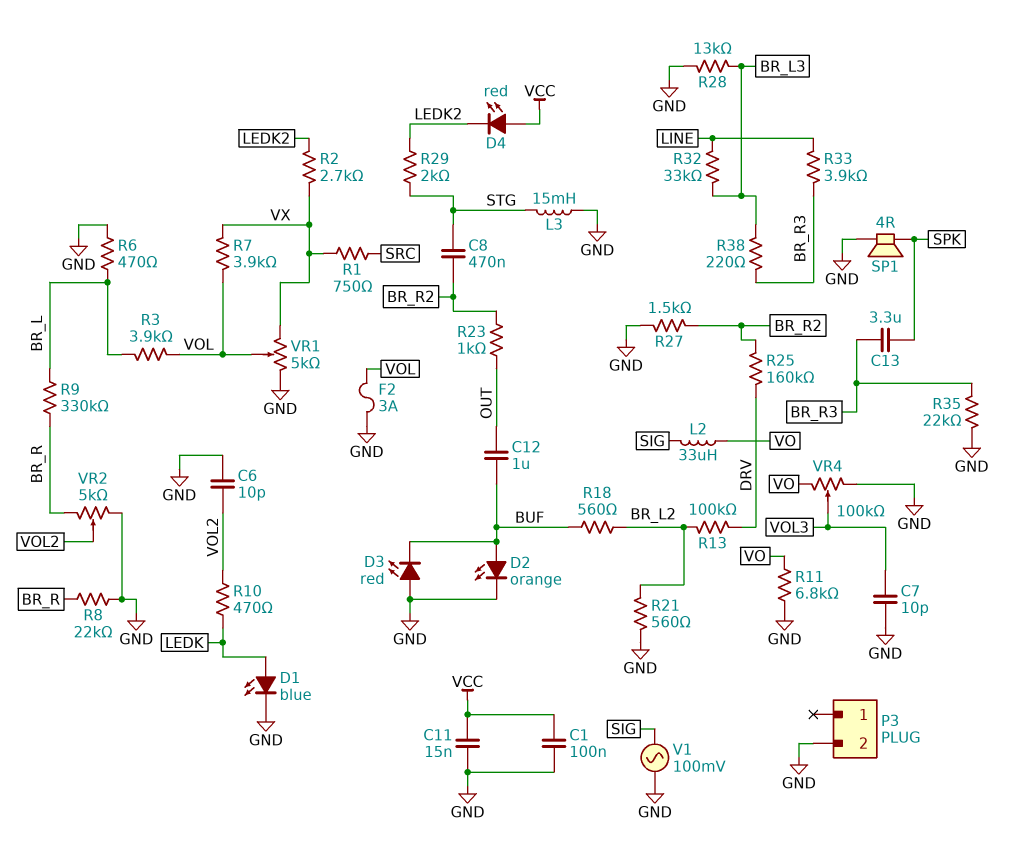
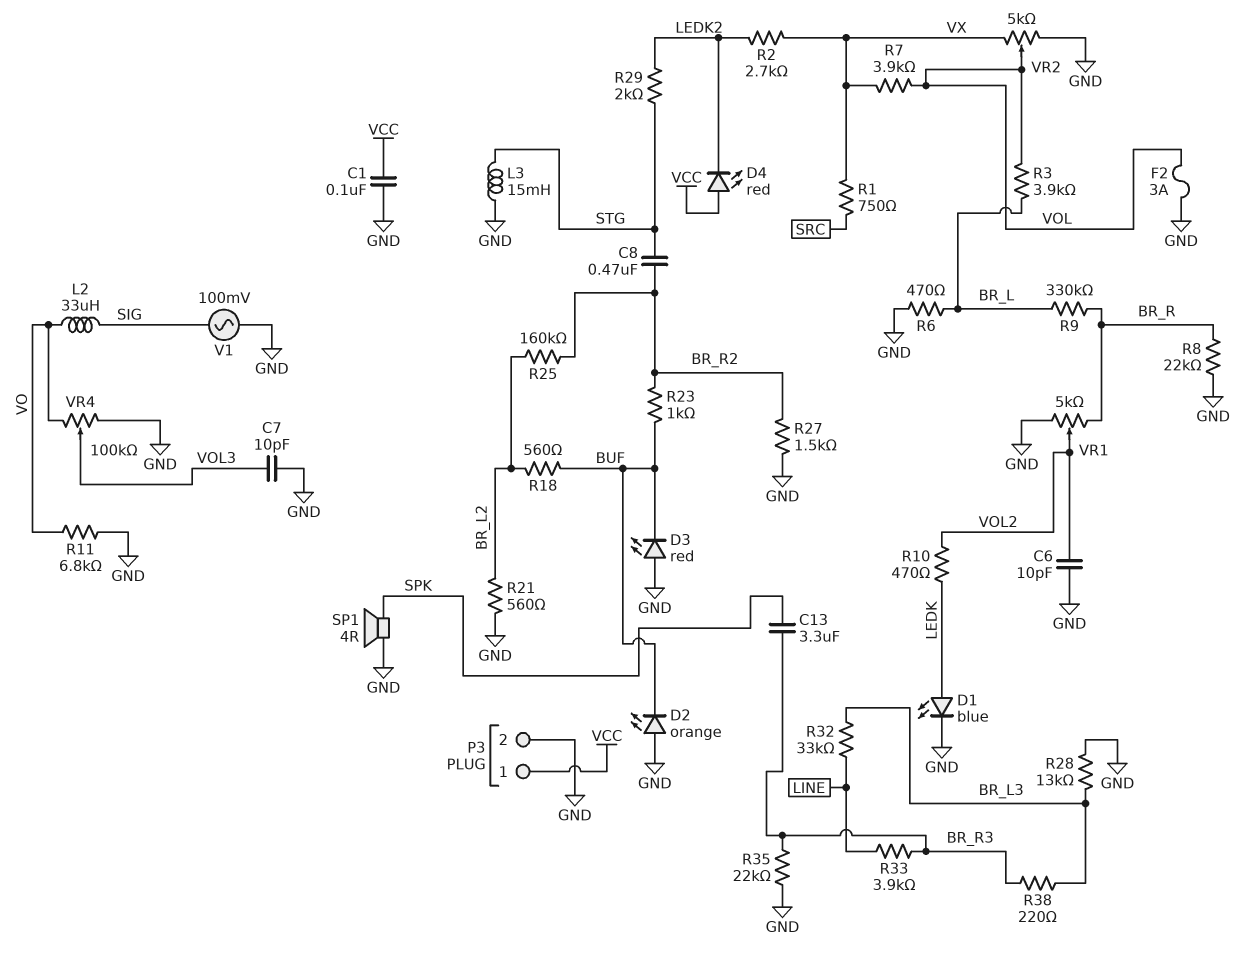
C11: 15nF (GND, VCC) -> none
C12: 1uF (BUF, OUT) -> none
D2: LED orange (A BUF, K GND) -> LED orange (A GND, K BUF)
P3 pin 1: none -> VCC
R13: 100k (BR_L2, DRV) -> none
R23: 1k (BR_R2, OUT) -> 1k (BR_R2, BUF)
R25: 160k (BR_R2, DRV) -> 160k (BR_L2, BR_R2)
VR1: 5k (GND, VX, wiper VOL) -> 5k (BR_R, GND, wiper VOL2)
VR2: 5k (BR_R, GND, wiper VOL2) -> 5k (GND, VX, wiper VOL)

